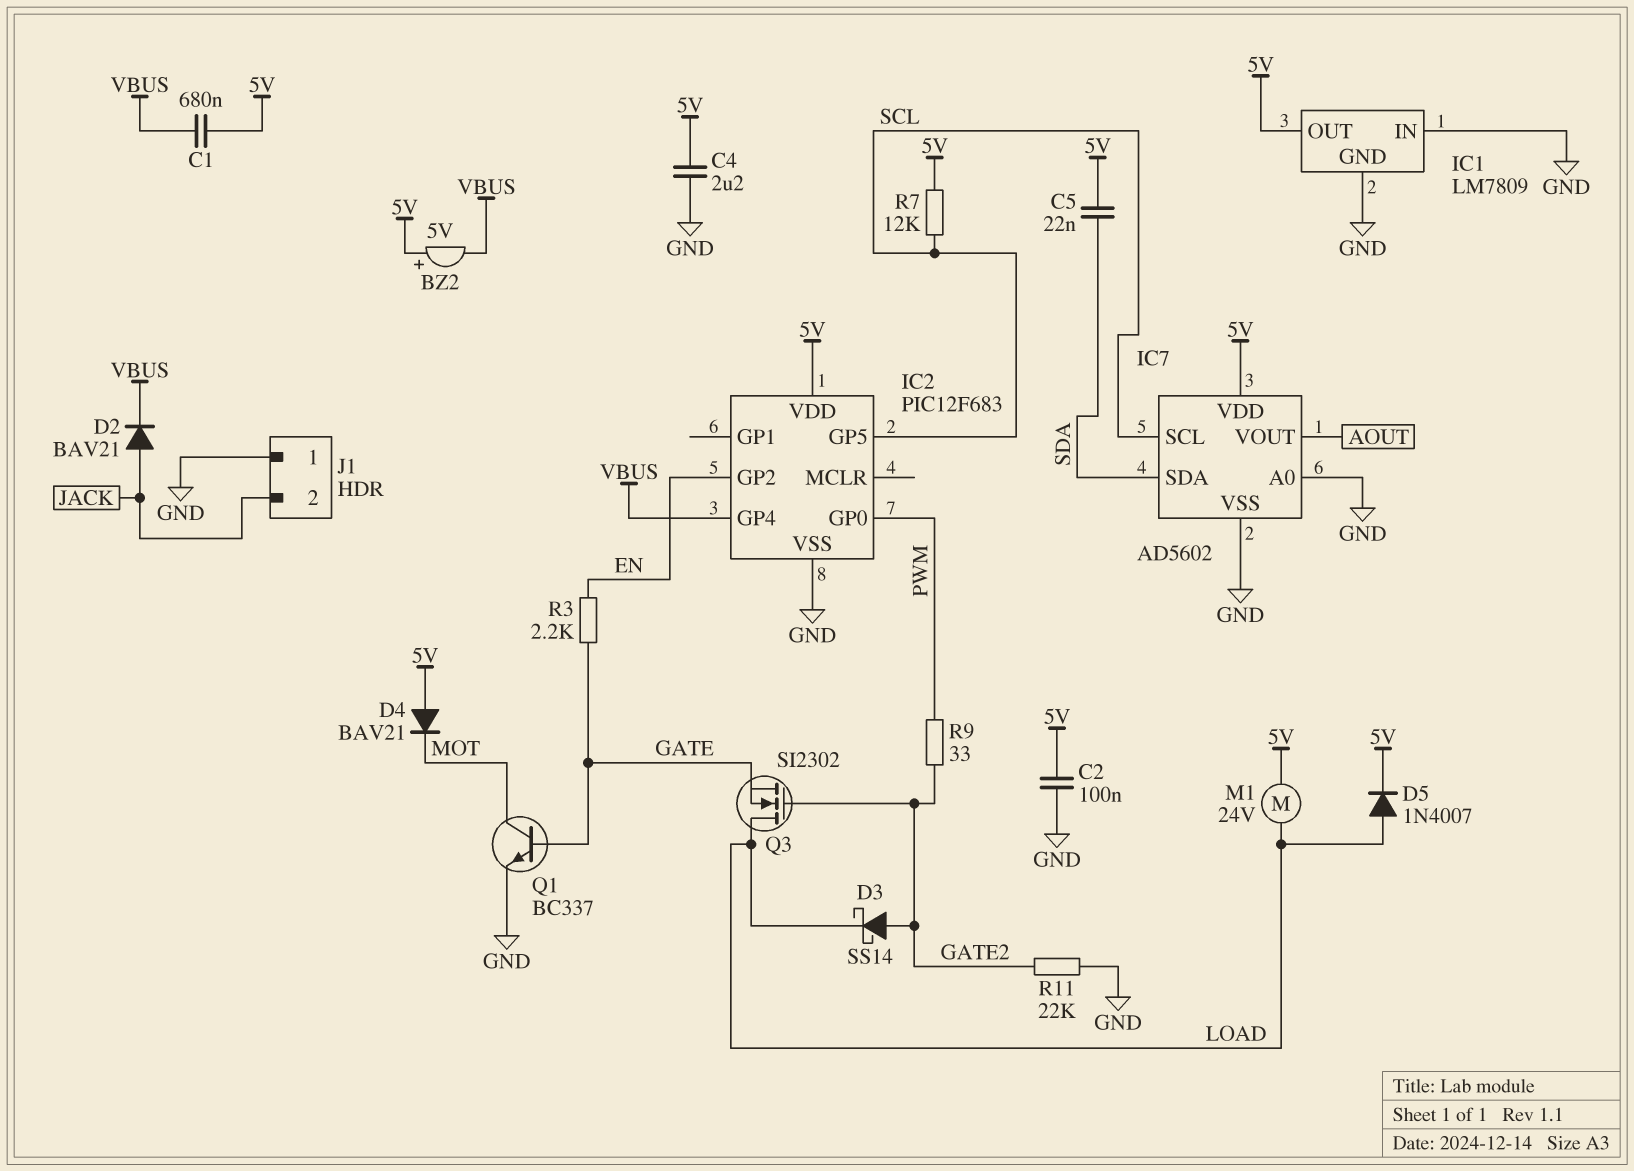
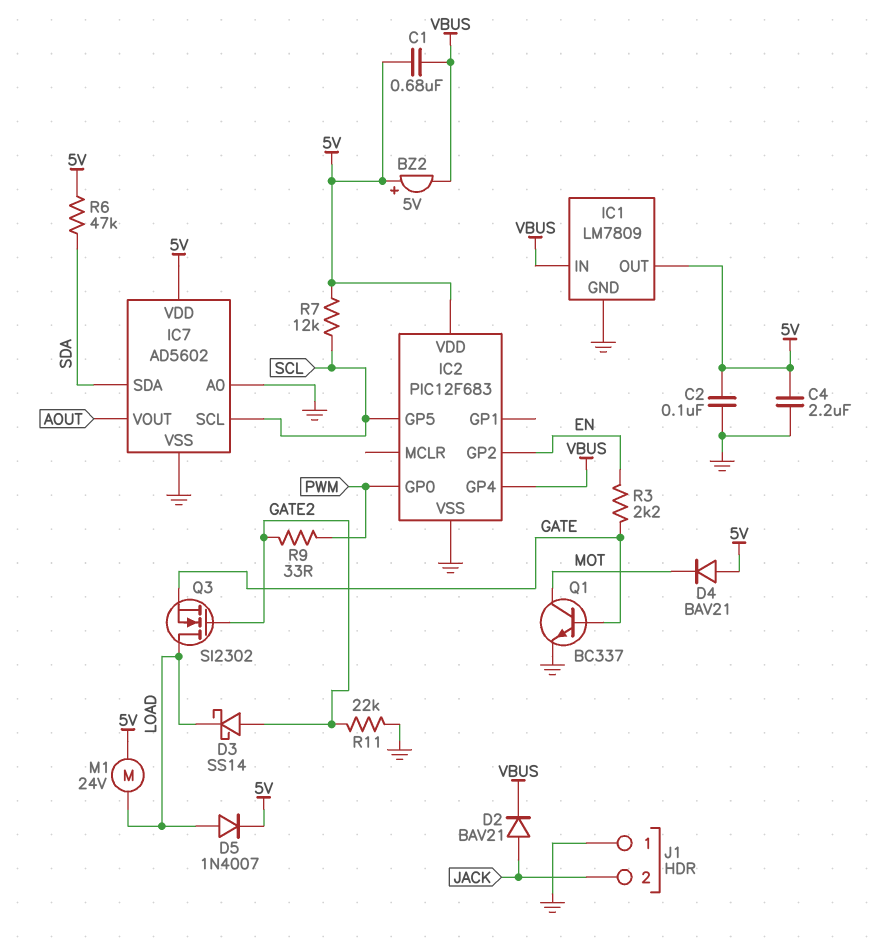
C5: 22nF (5V, SDA) -> none
IC1 pin IN: GND -> VBUS
R6: none -> 47k (5V, SDA)

